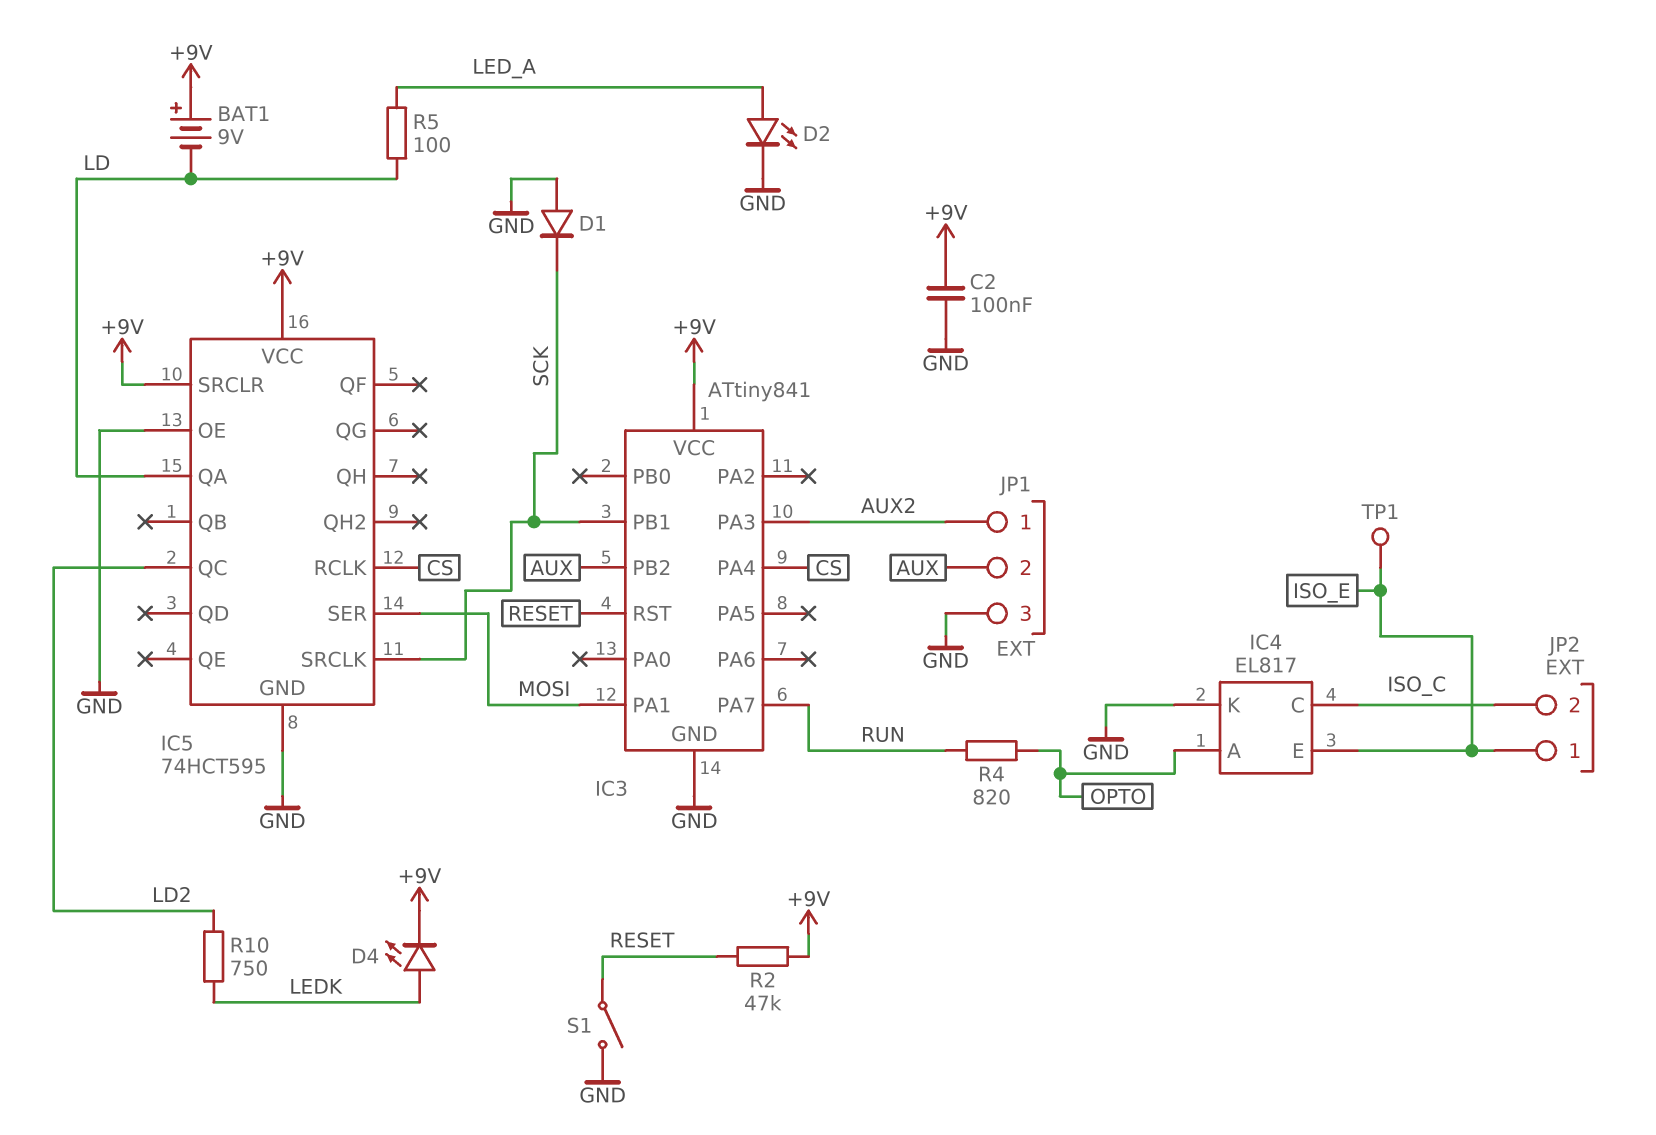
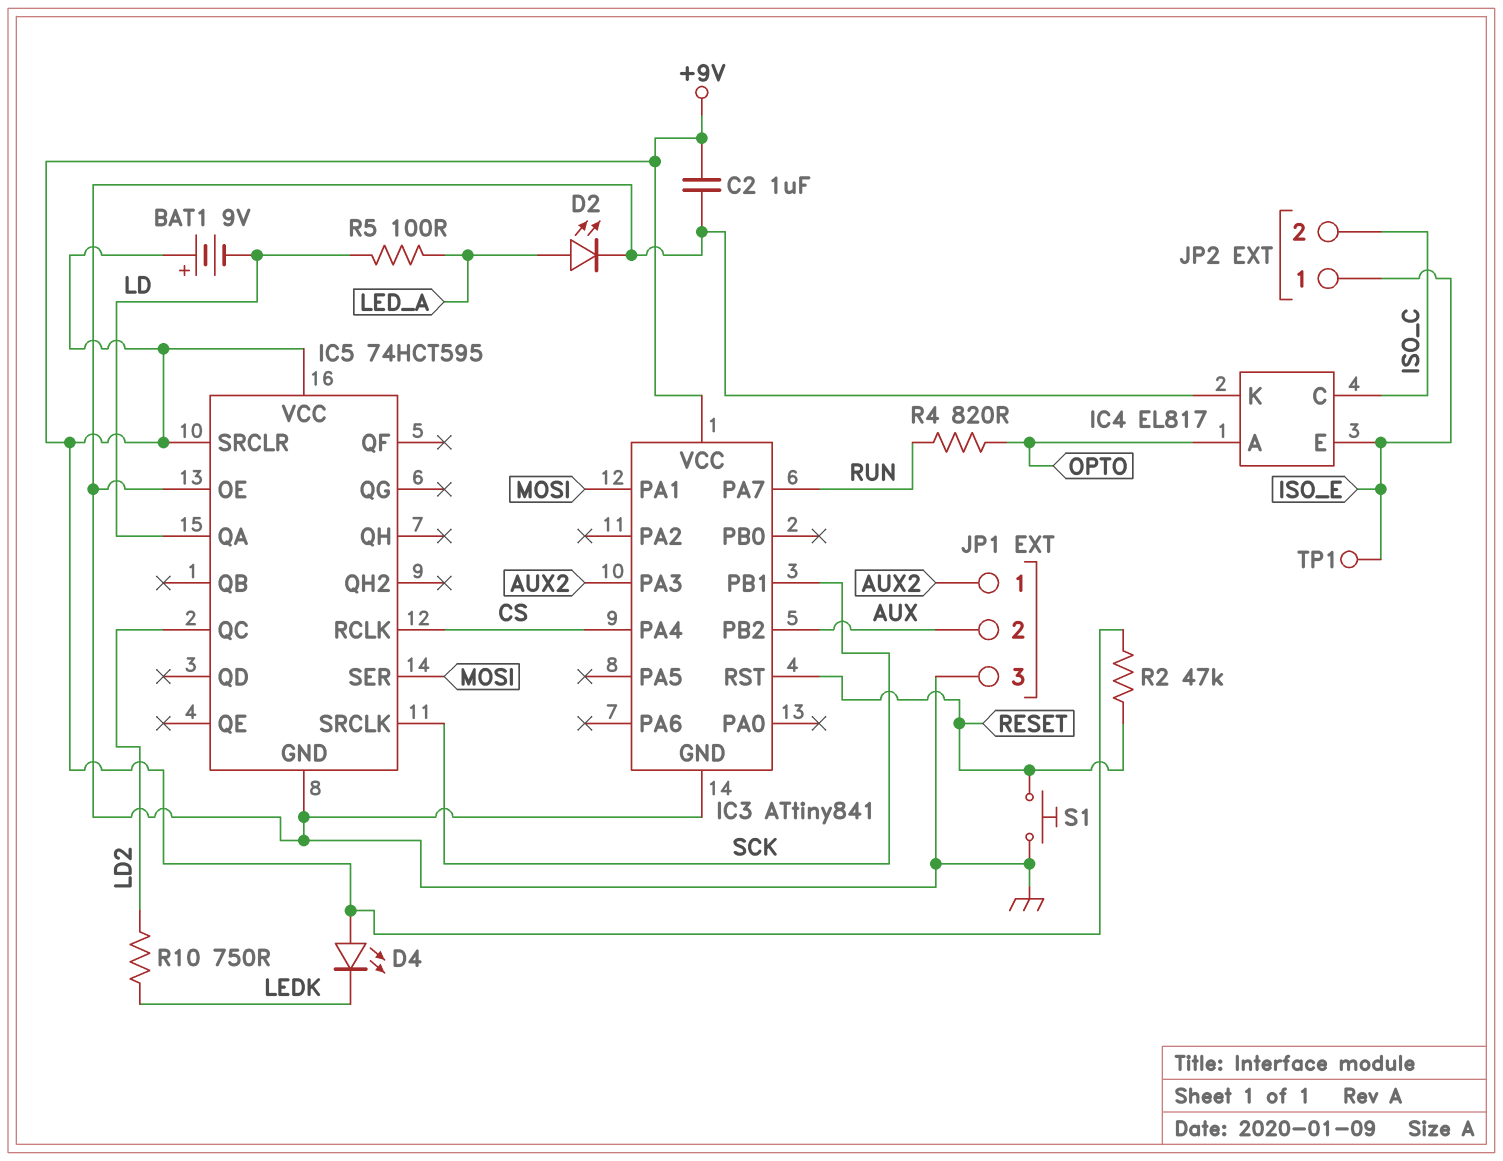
C2: 100nF (+9V, GND) -> 1uF (+9V, GND)
D1: diode (A GND, K SCK) -> none
D4: LED (A LEDK, K +9V) -> LED (A +9V, K LEDK)
S1: switch (GND, RESET) -> button (GND, RESET)

